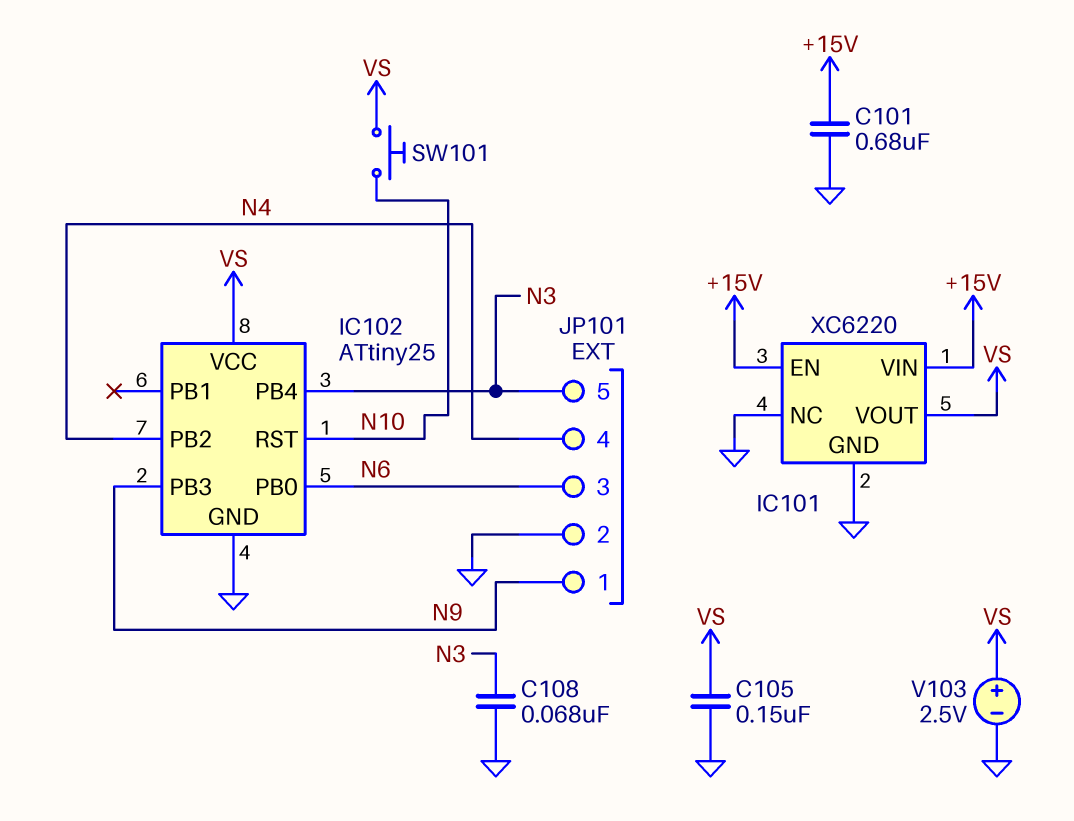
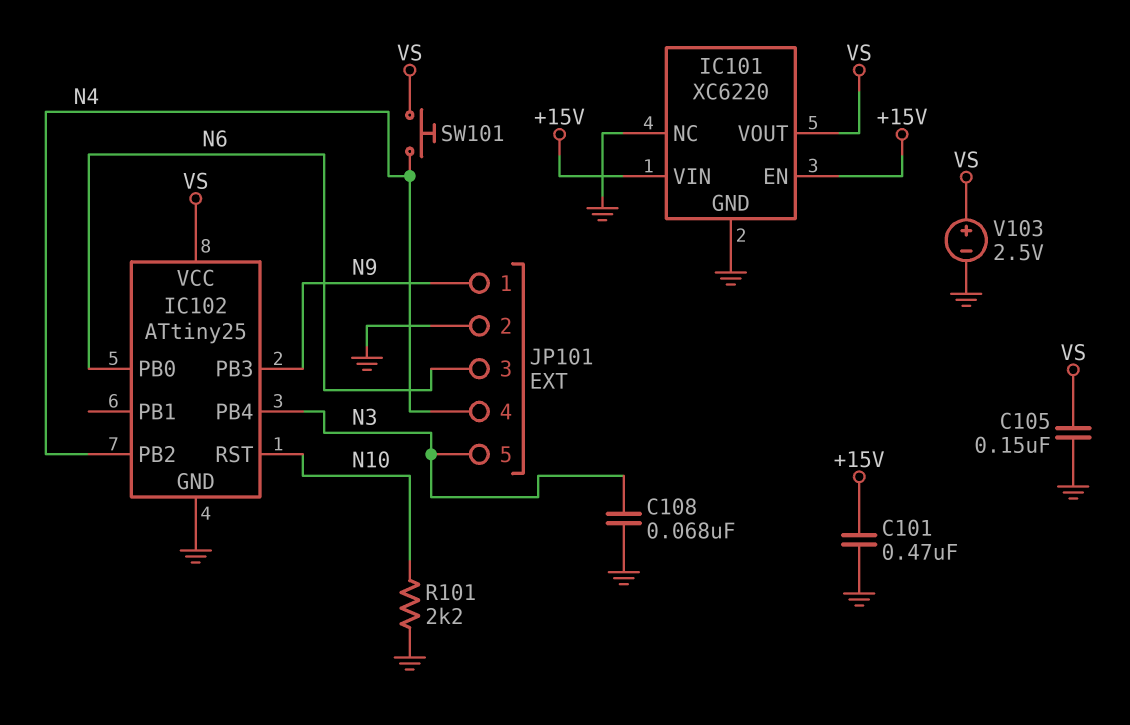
C101: 680nF (+15V, GND) -> 470nF (+15V, GND)
R101: none -> 2.2k (GND, N10)
SW101: button (N10, VS) -> button (N4, VS)

